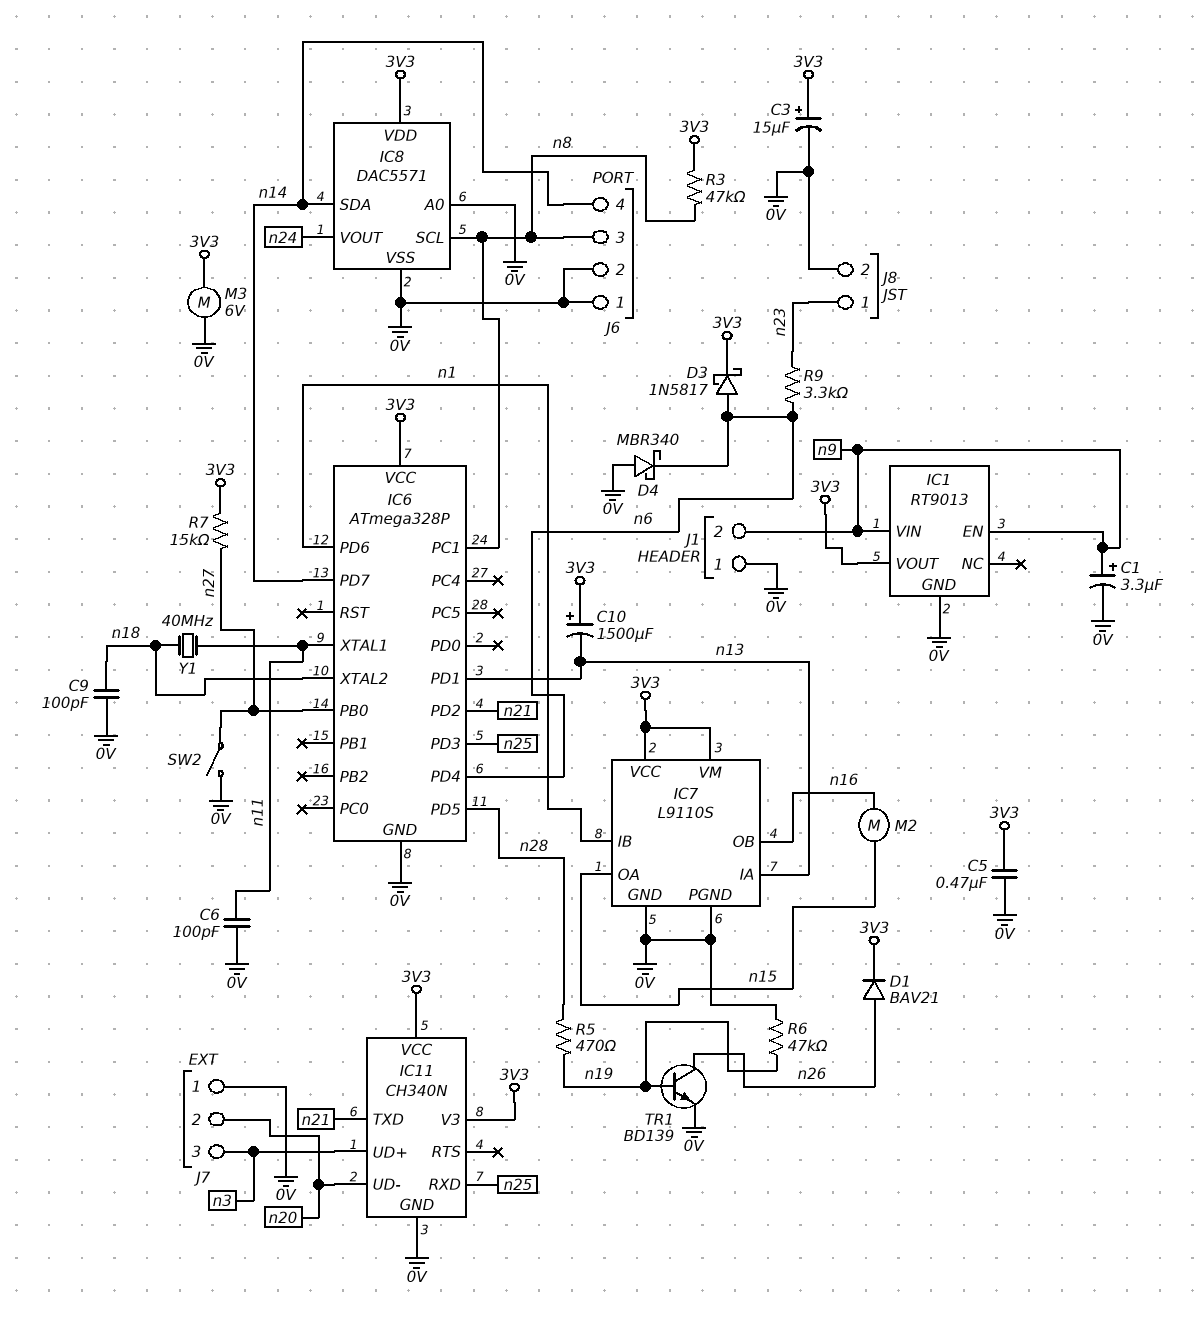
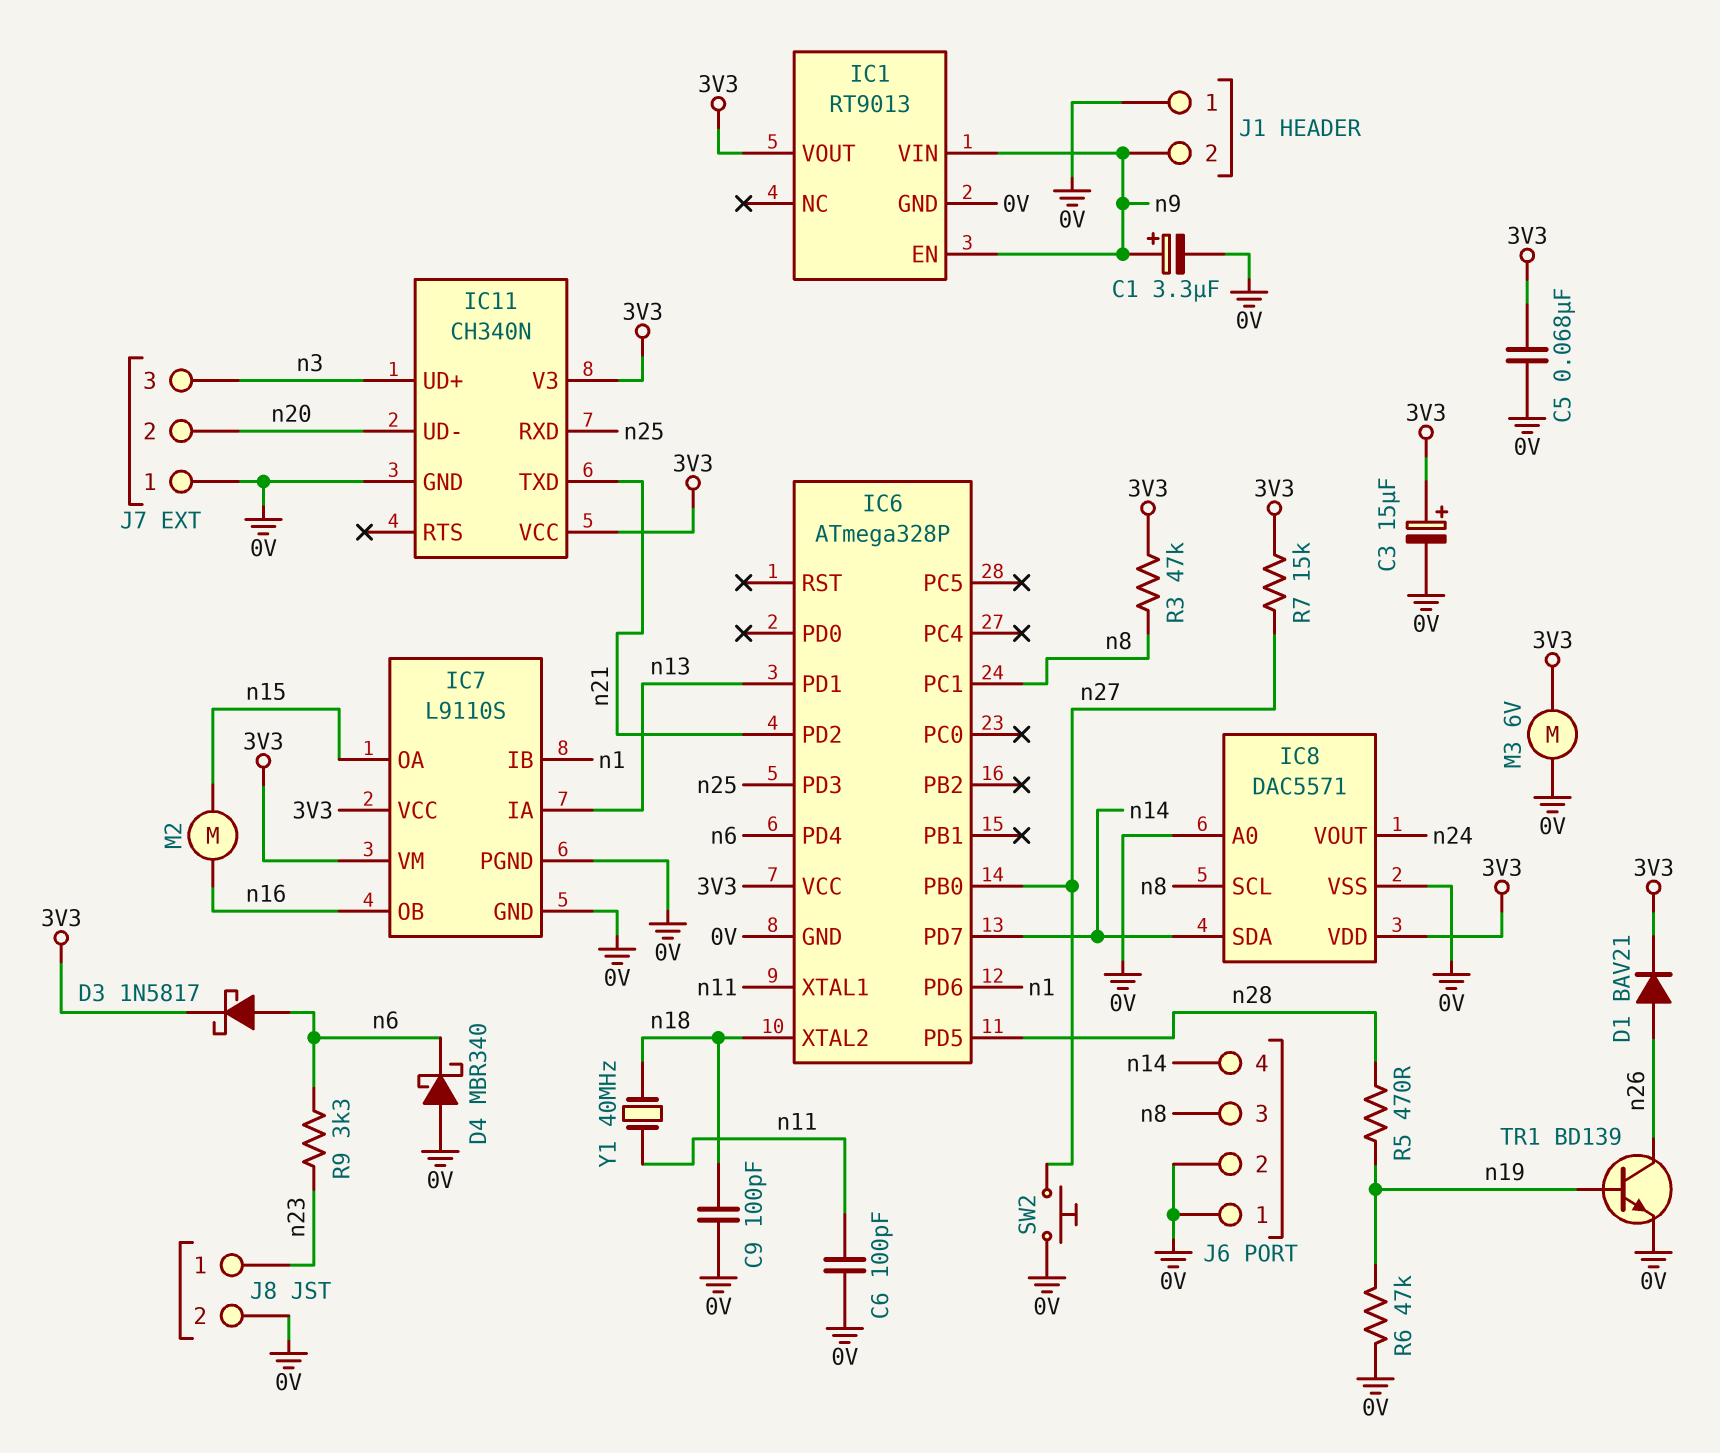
C5: 470nF (0V, 3V3) -> 68nF (0V, 3V3)
C10: 1500uF (plus 3V3, minus n13) -> none
SW2: switch (0V, n27) -> button (0V, n27)

